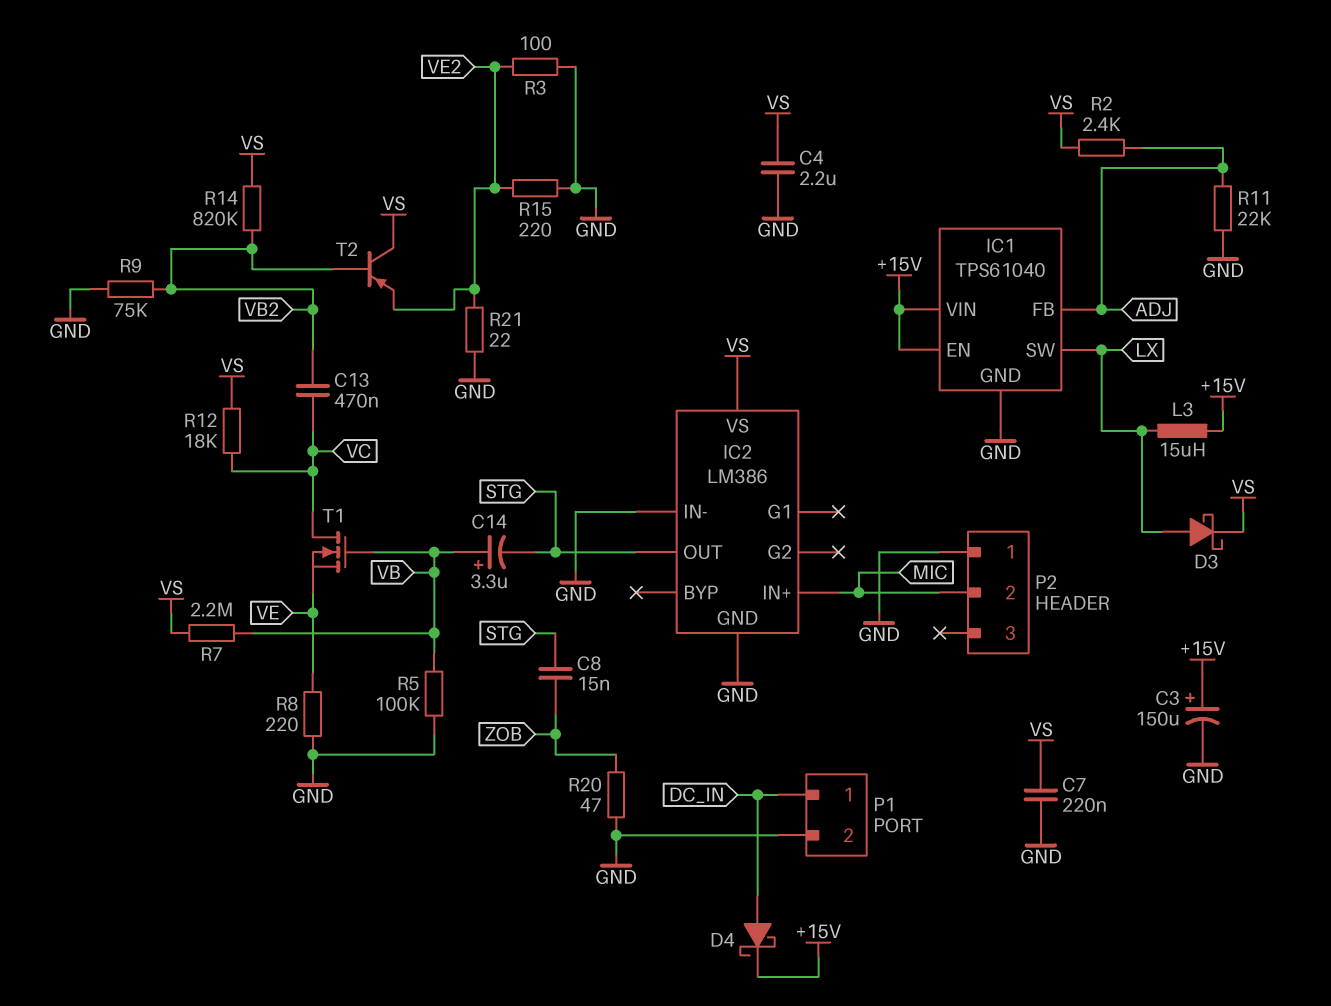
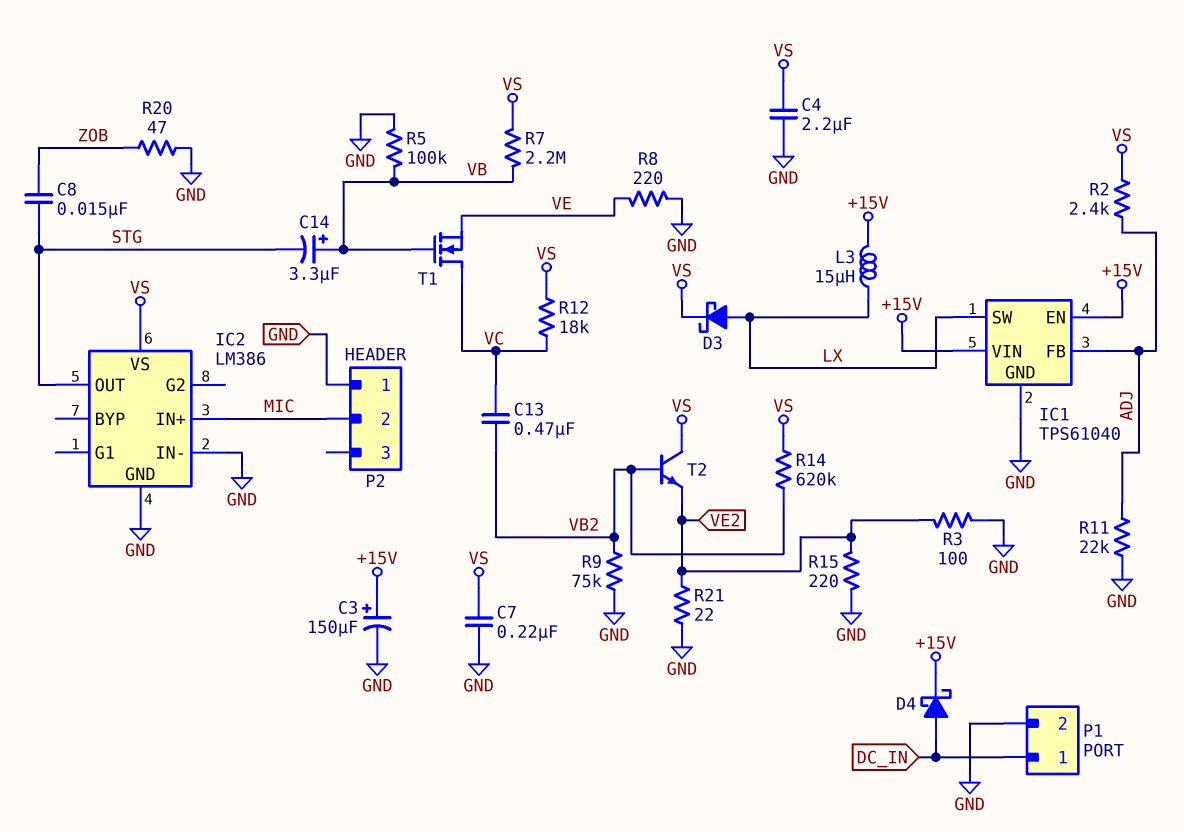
R14: 820k (VB2, VS) -> 620k (VB2, VS)
T2: PNP (B VB2, C VS, E VE2) -> NPN (B VB2, C VS, E VE2)

